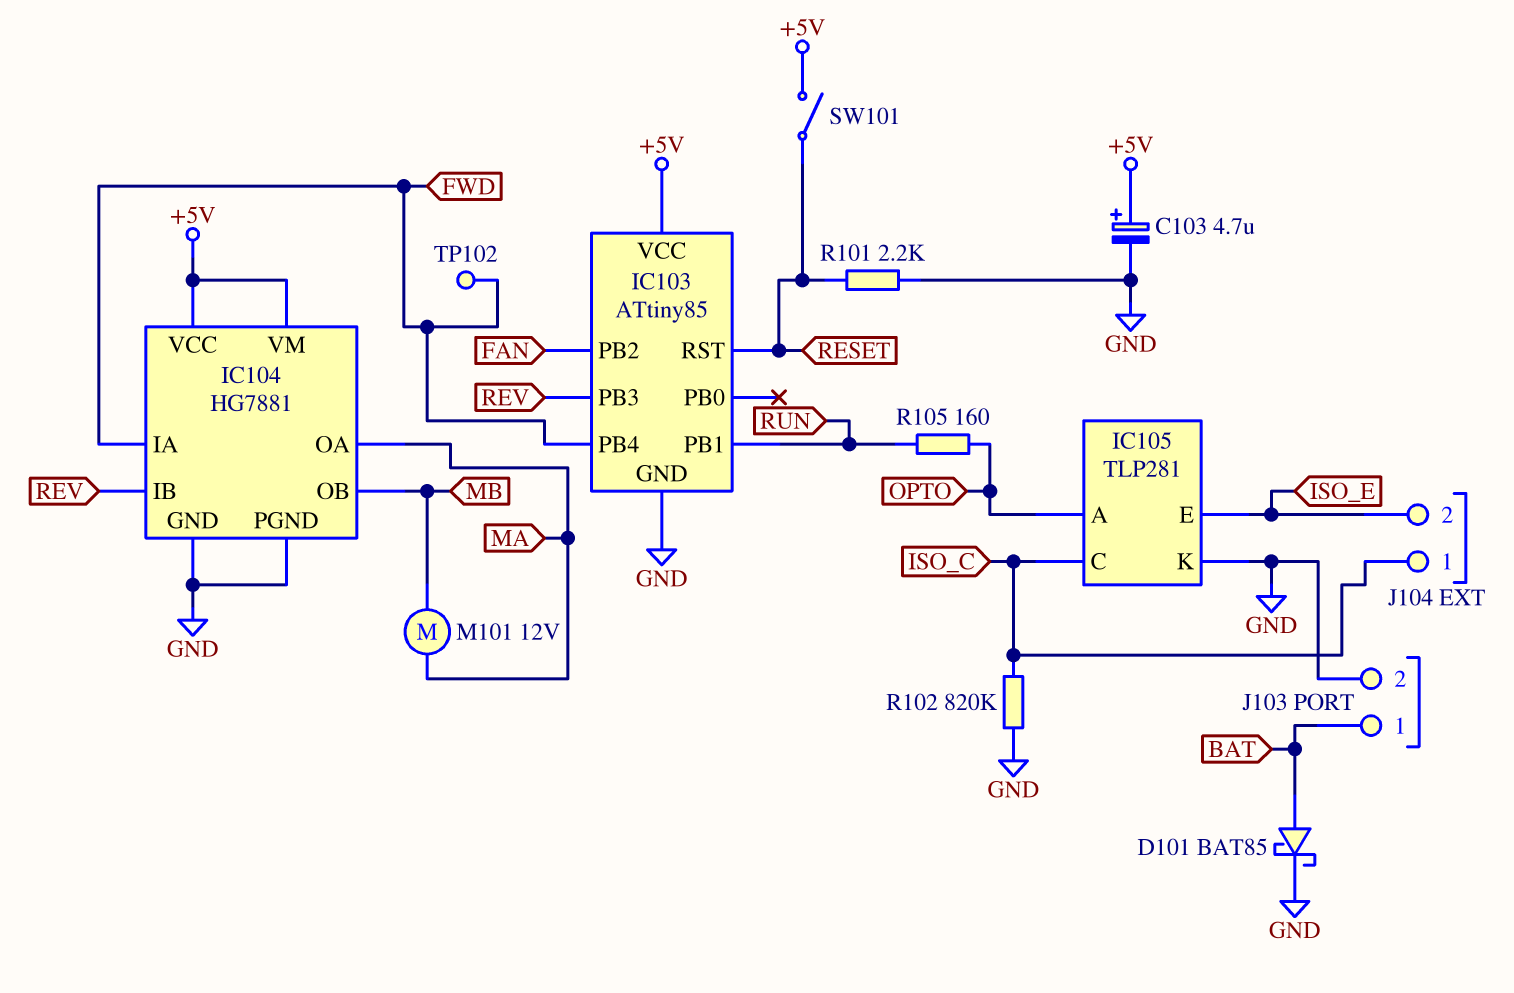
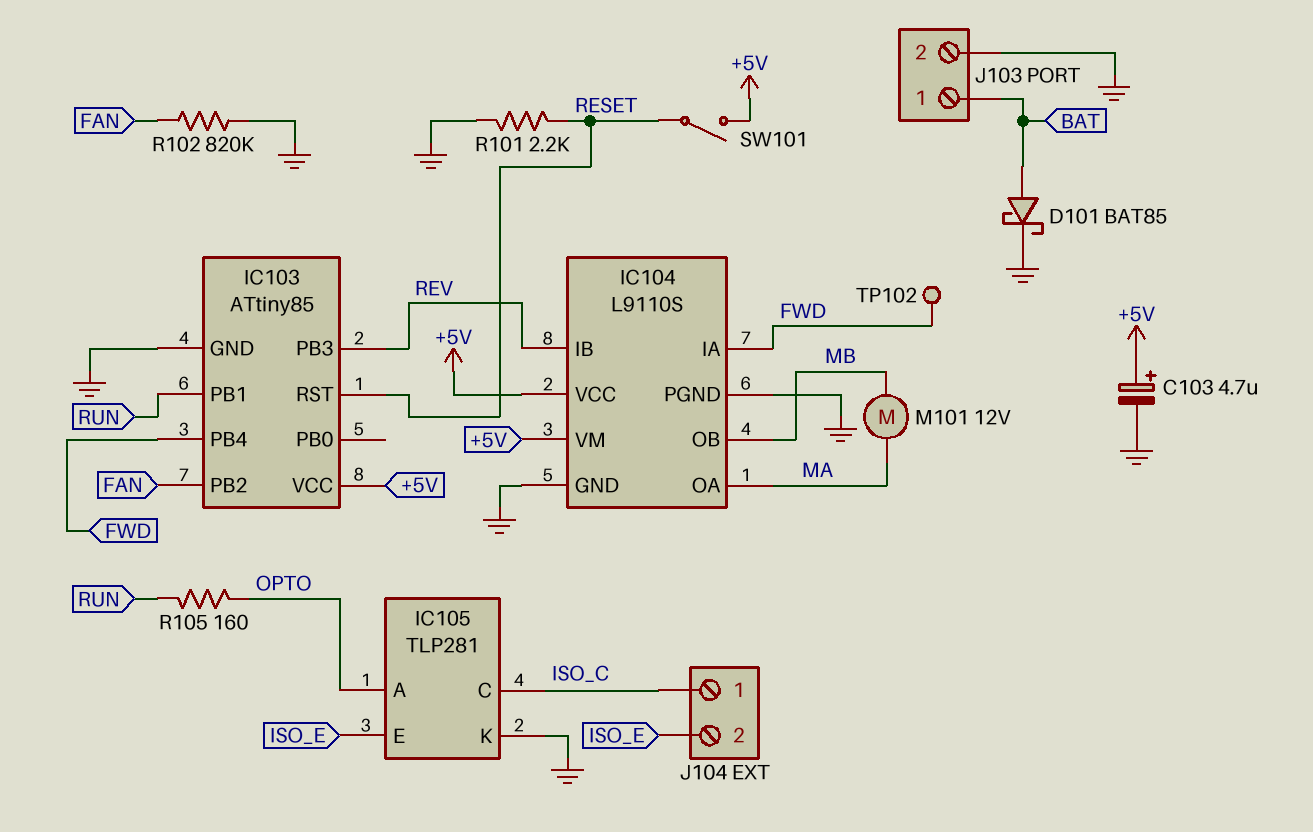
IC104: HG7881 -> L9110S
R102: 820k (GND, ISO_C) -> 820k (FAN, GND)

